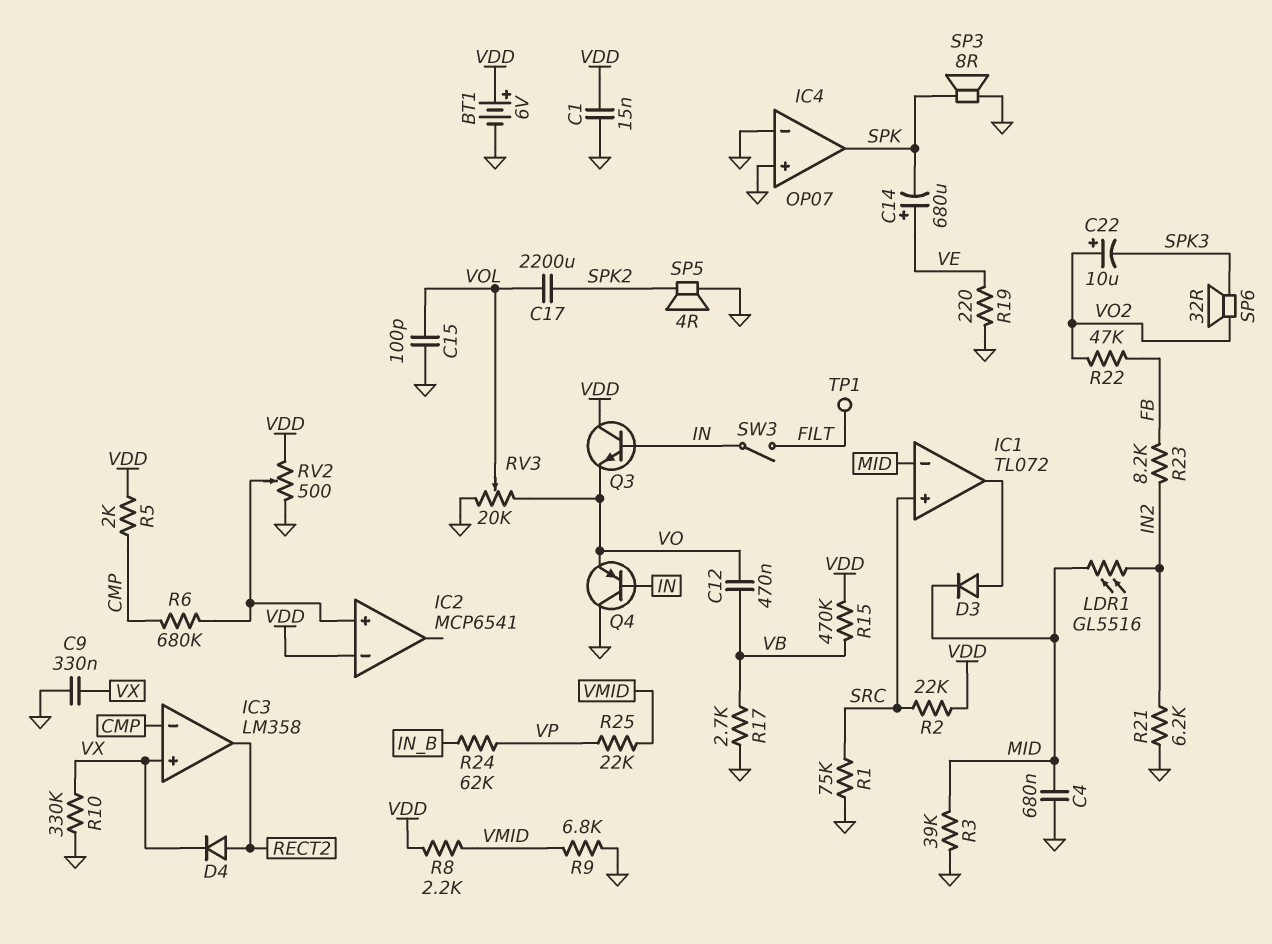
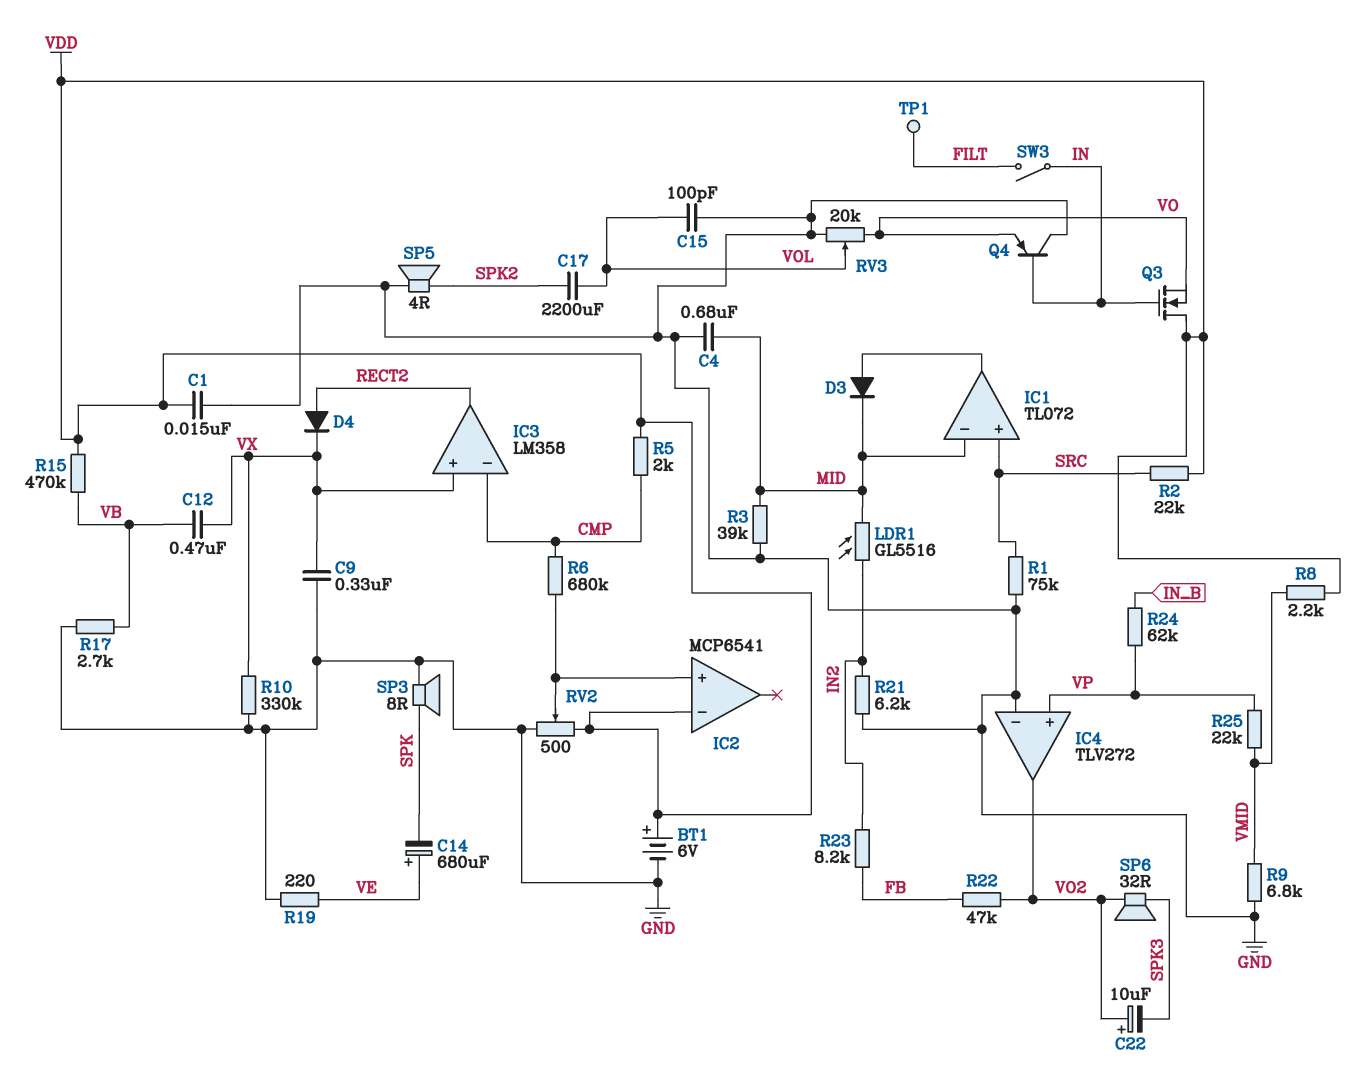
C12: 470nF (VB, VO) -> 470nF (VB, VX)
IC4: OP07 -> TLV272
IC4 pin in+: GND -> VP
IC4 pin out: SPK -> VO2
Q3: NPN (B IN, C VDD, E VO) -> NMOS (G IN, D VDD, S VO)

